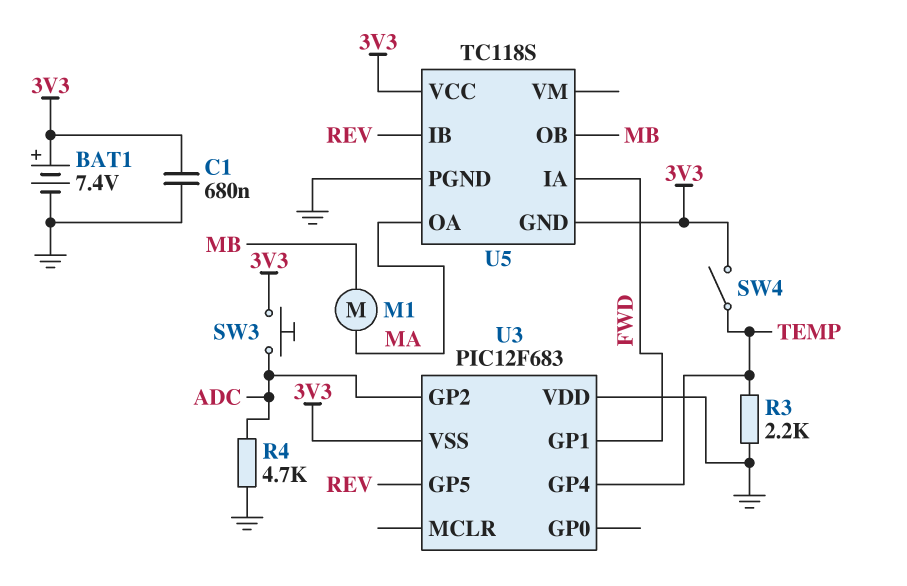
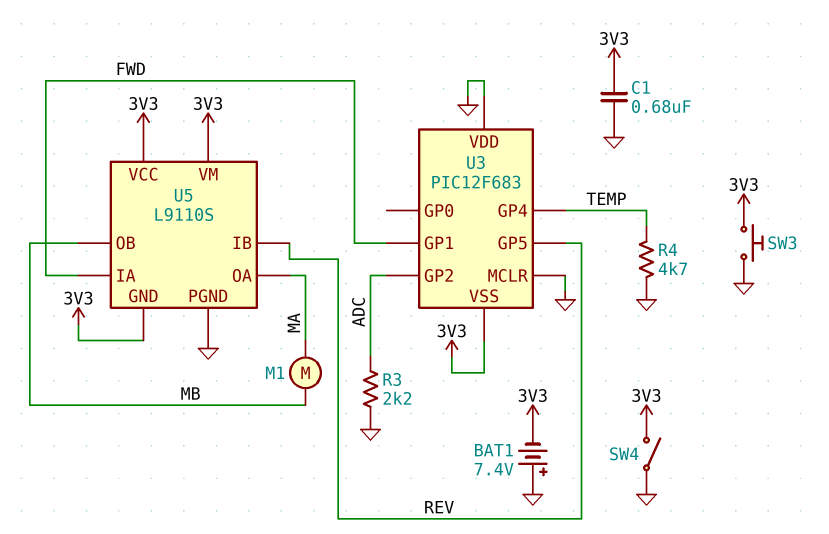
BAT1: 7.4V (plus 3V3, minus GND) -> 7.4V (plus GND, minus 3V3)
R3: 2.2k (GND, TEMP) -> 2.2k (ADC, GND)
R4: 4.7k (ADC, GND) -> 4.7k (GND, TEMP)
SW3: button (3V3, ADC) -> button (3V3, GND)
SW4: switch (3V3, TEMP) -> switch (3V3, GND)
U3 pin MCLR: none -> GND
U5: TC118S -> L9110S
U5 pin VM: none -> 3V3

